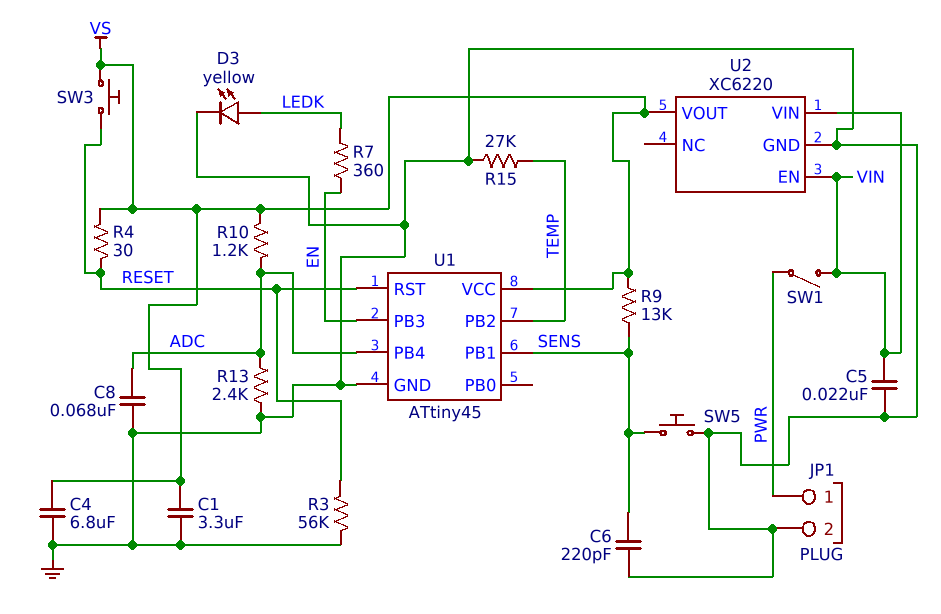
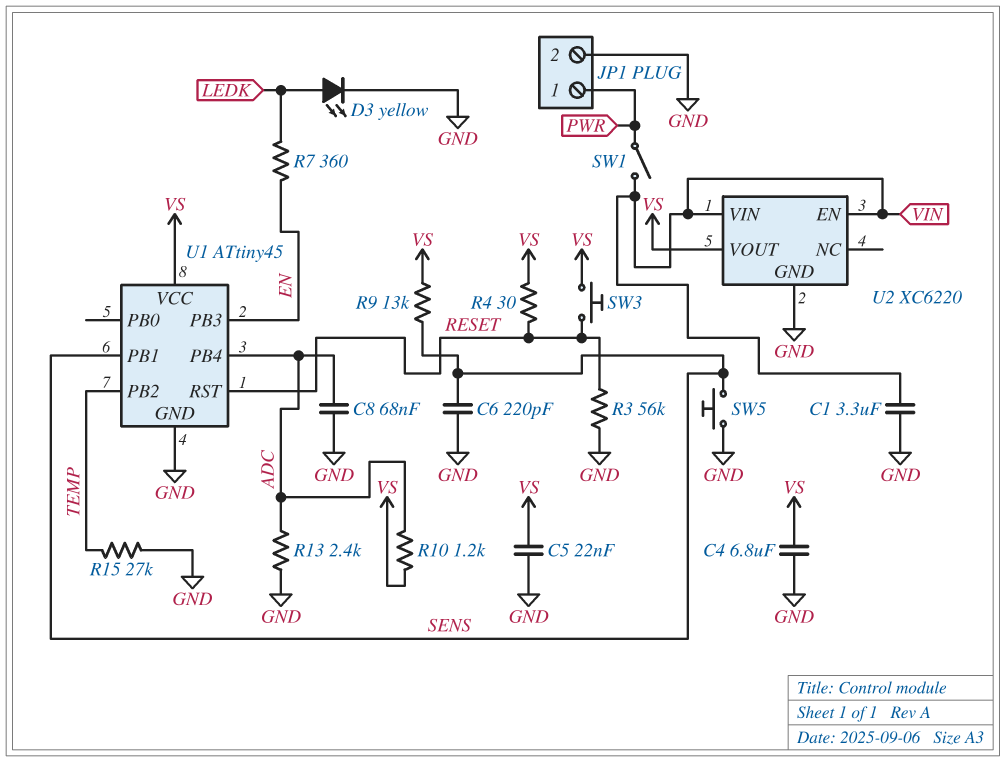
C1: 3.3uF (GND, VS) -> 3.3uF (GND, VIN)
C5: 22nF (GND, VIN) -> 22nF (GND, VS)

